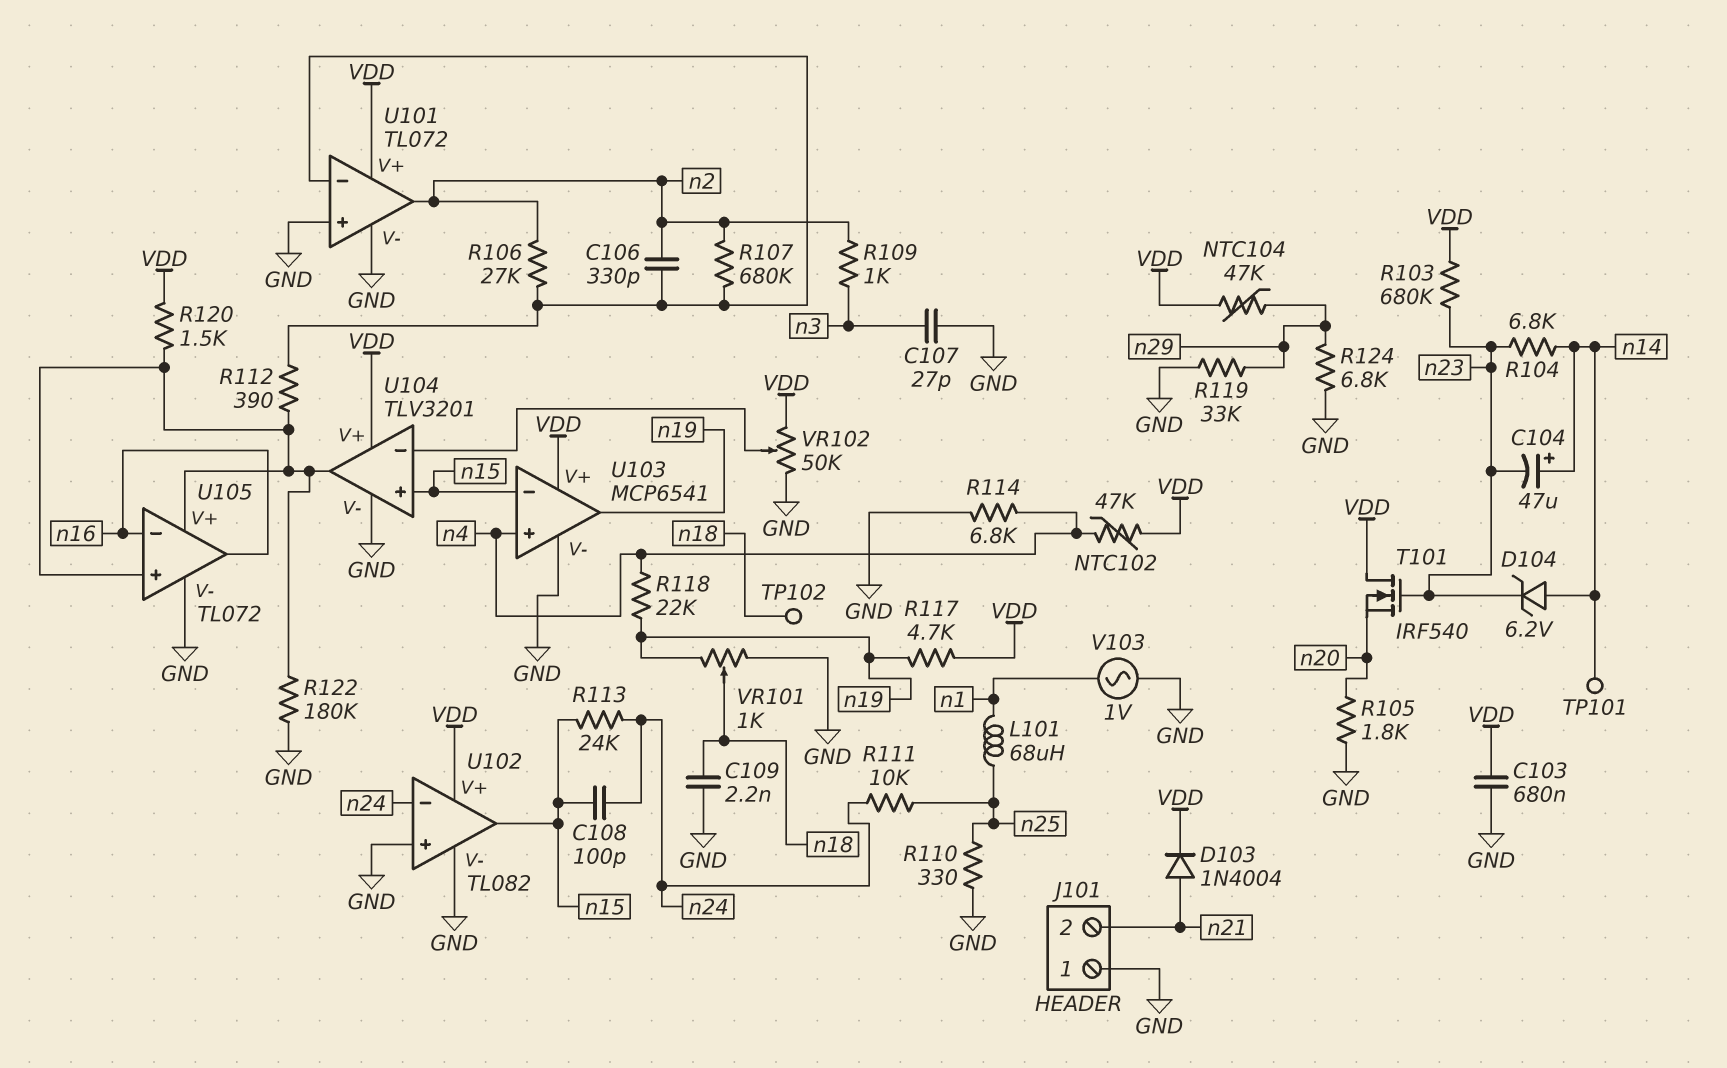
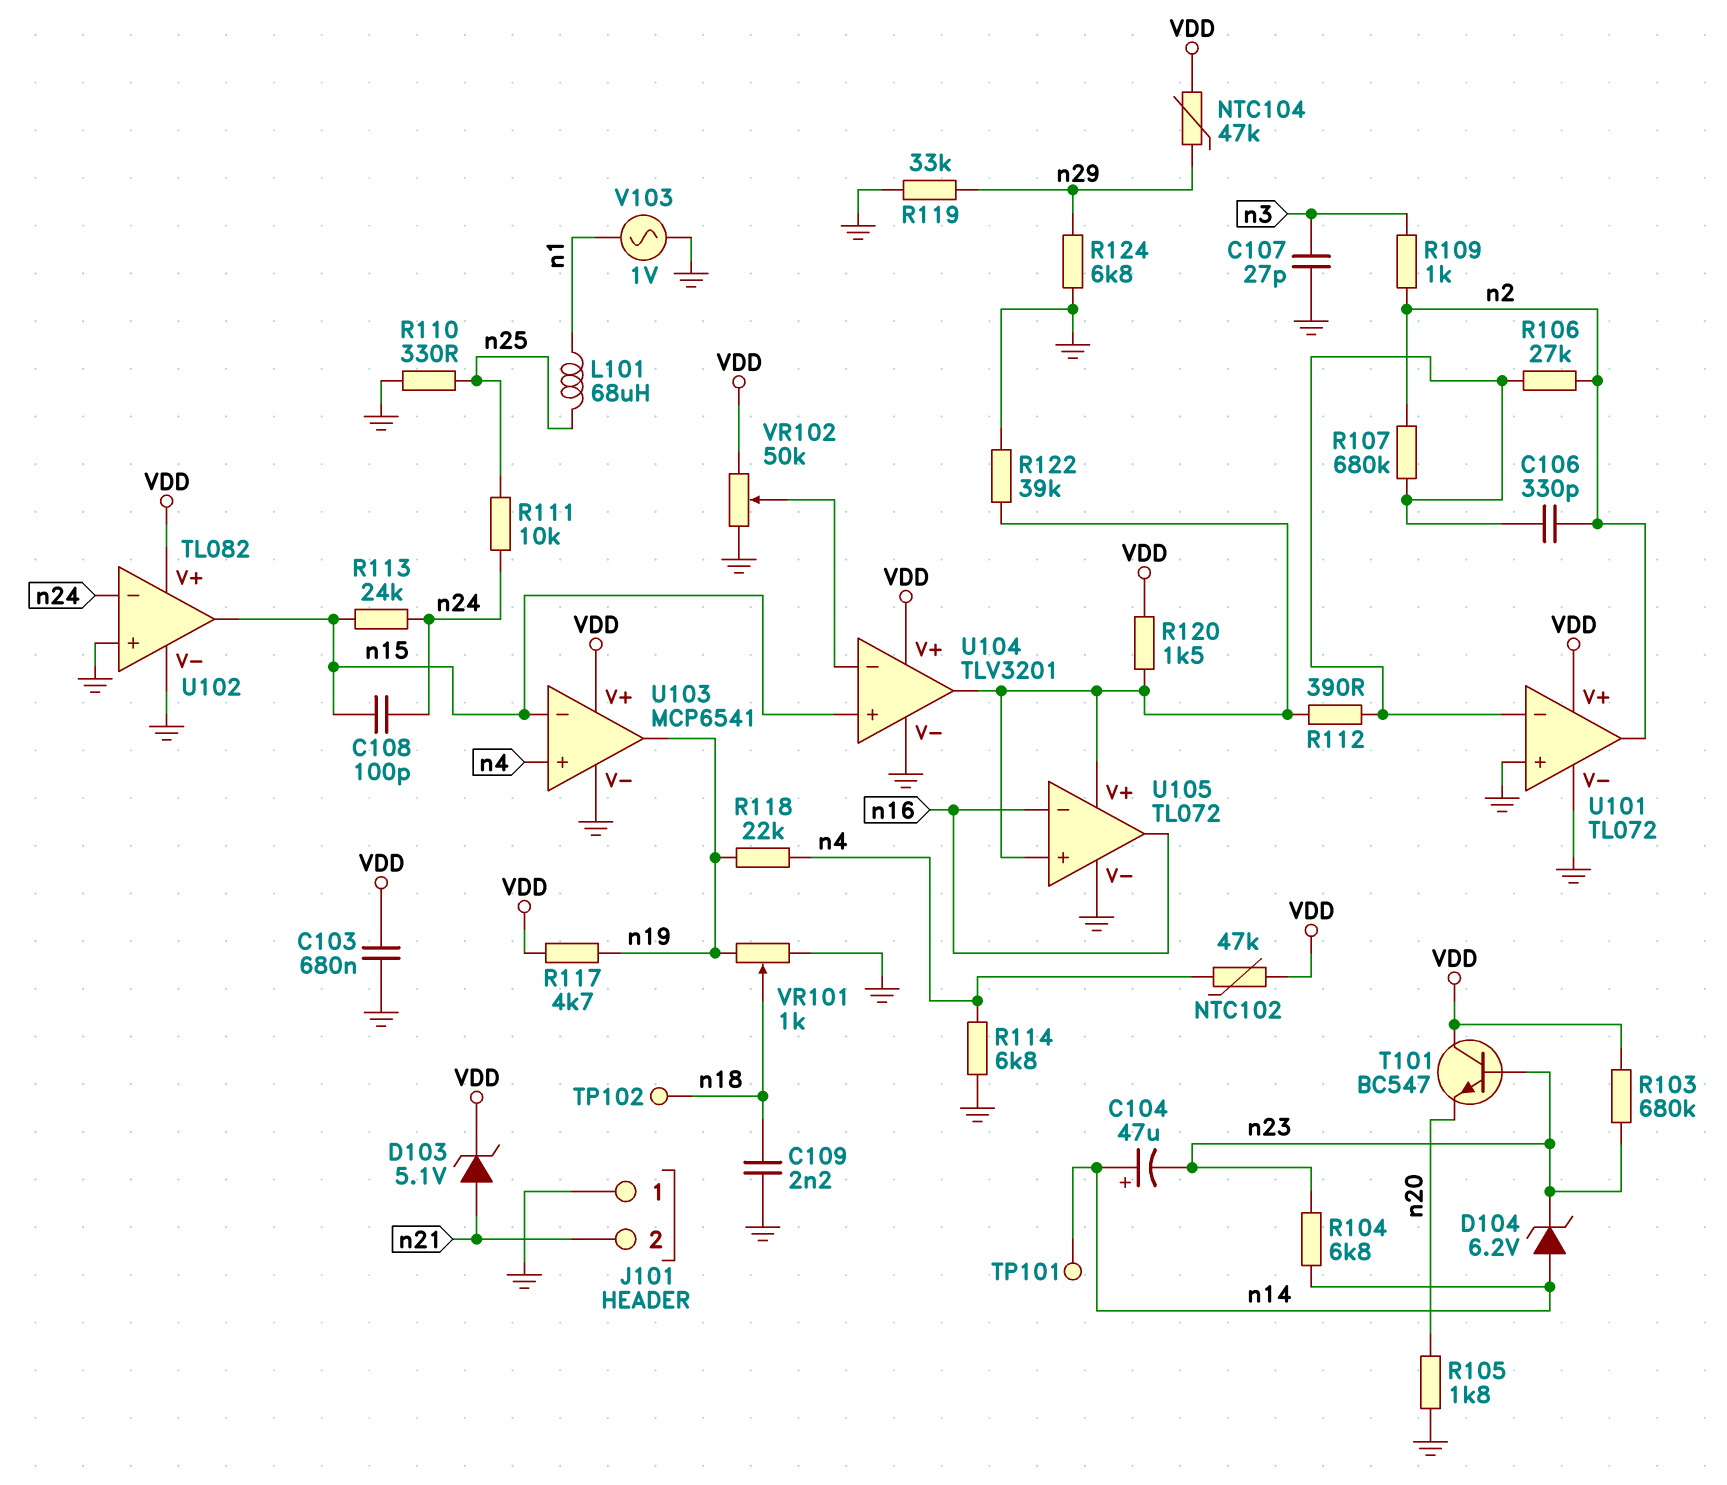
D103: diode 1N4004 (A n21, K VDD) -> zener 5.1V (A n21, K VDD)
R122: 180k (GND, U104/out) -> 39k (GND, U104/out)
T101: NMOS IRF540 (G n23, D VDD, S n20) -> NPN BC547 (B n23, C VDD, E n20)

